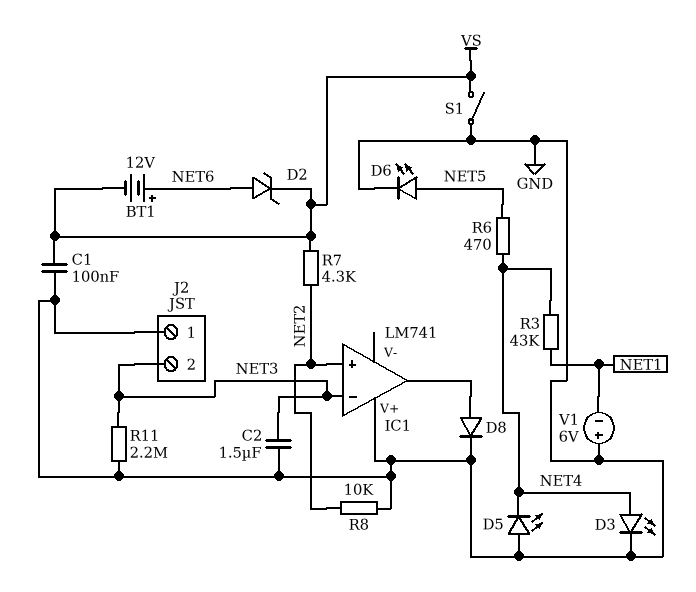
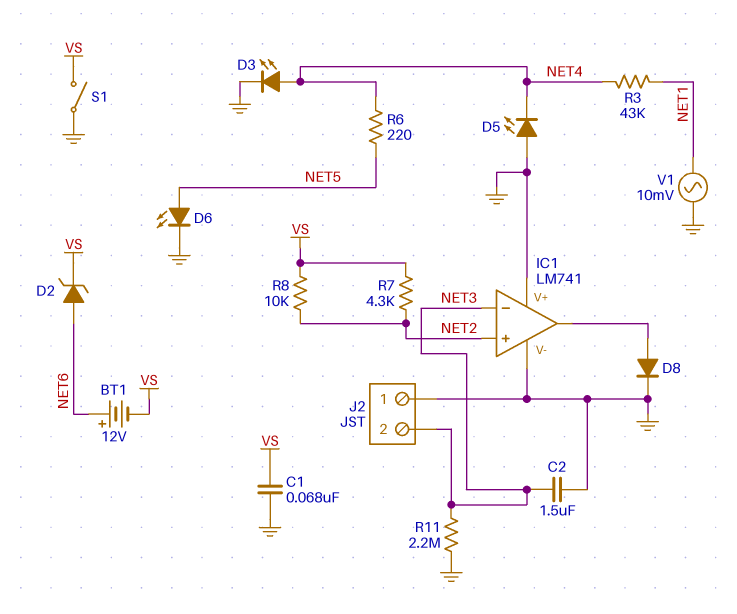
C1: 100nF (GND, VS) -> 68nF (GND, VS)
IC1 pin V-: none -> GND
R6: 470 (NET4, NET5) -> 220 (NET4, NET5)
R8: 10k (GND, NET2) -> 10k (NET2, VS)
V1: 6V (plus GND, minus NET1) -> AC 10mV (GND, NET1)

